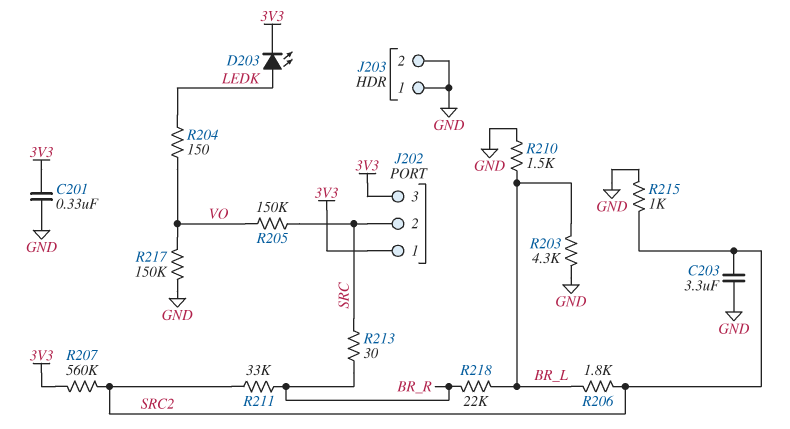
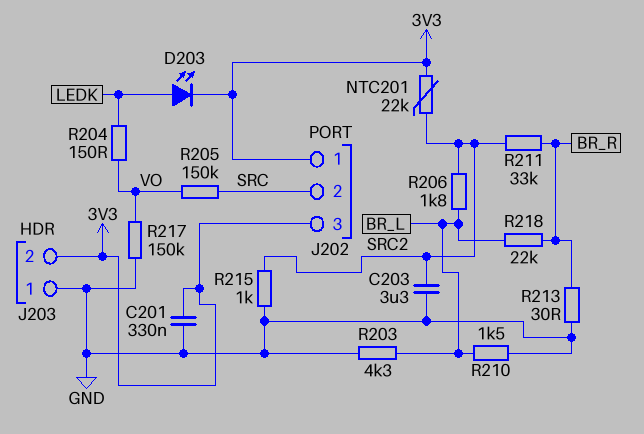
J203 pin 2: GND -> 3V3
NTC201: none -> 22k (3V3, SRC2)
R207: 560k (3V3, SRC2) -> none
R213: 30 (BR_R, SRC) -> 30 (BR_R, GND)

